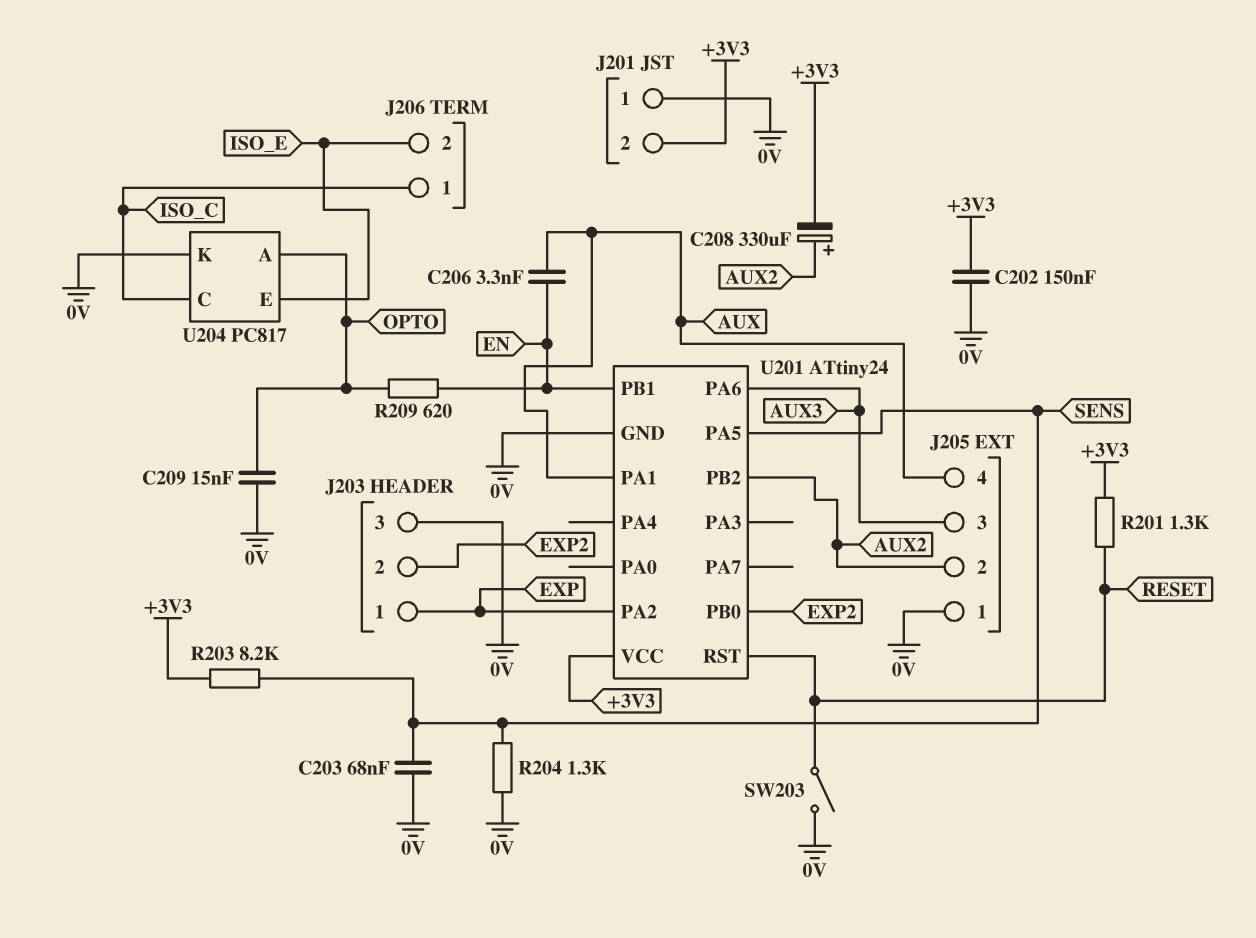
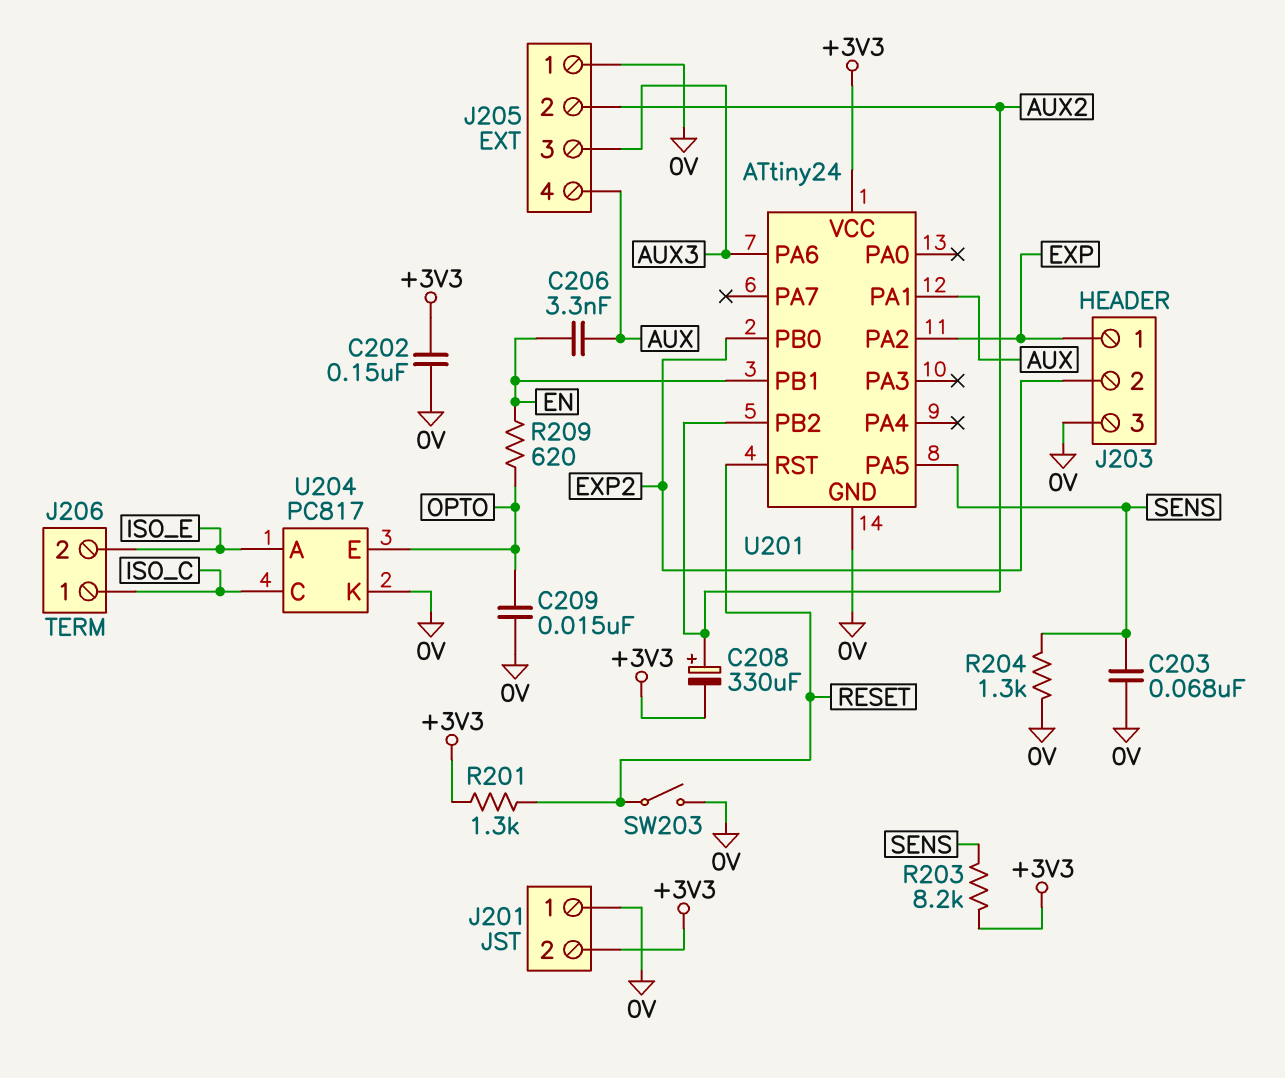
U204 pin A: OPTO -> ISO_E
U204 pin E: ISO_E -> OPTO

